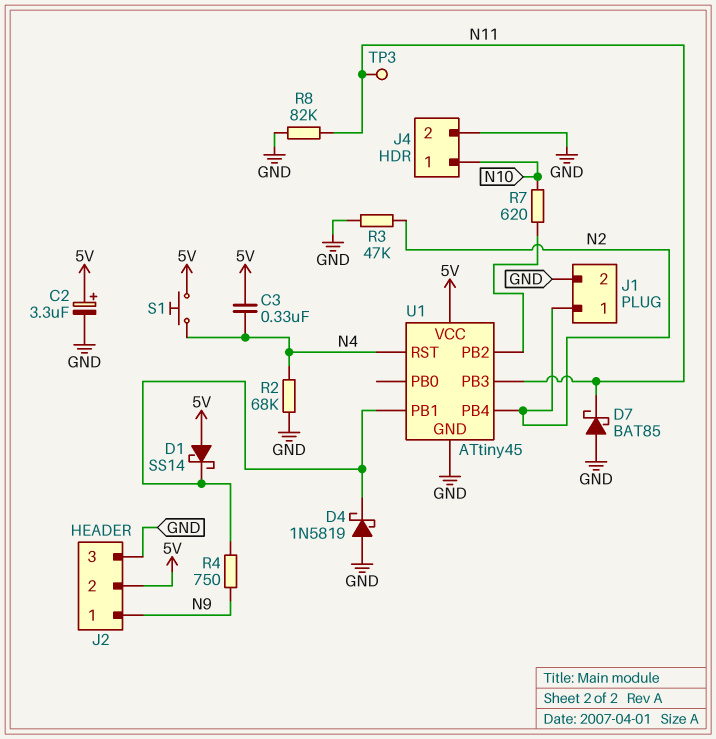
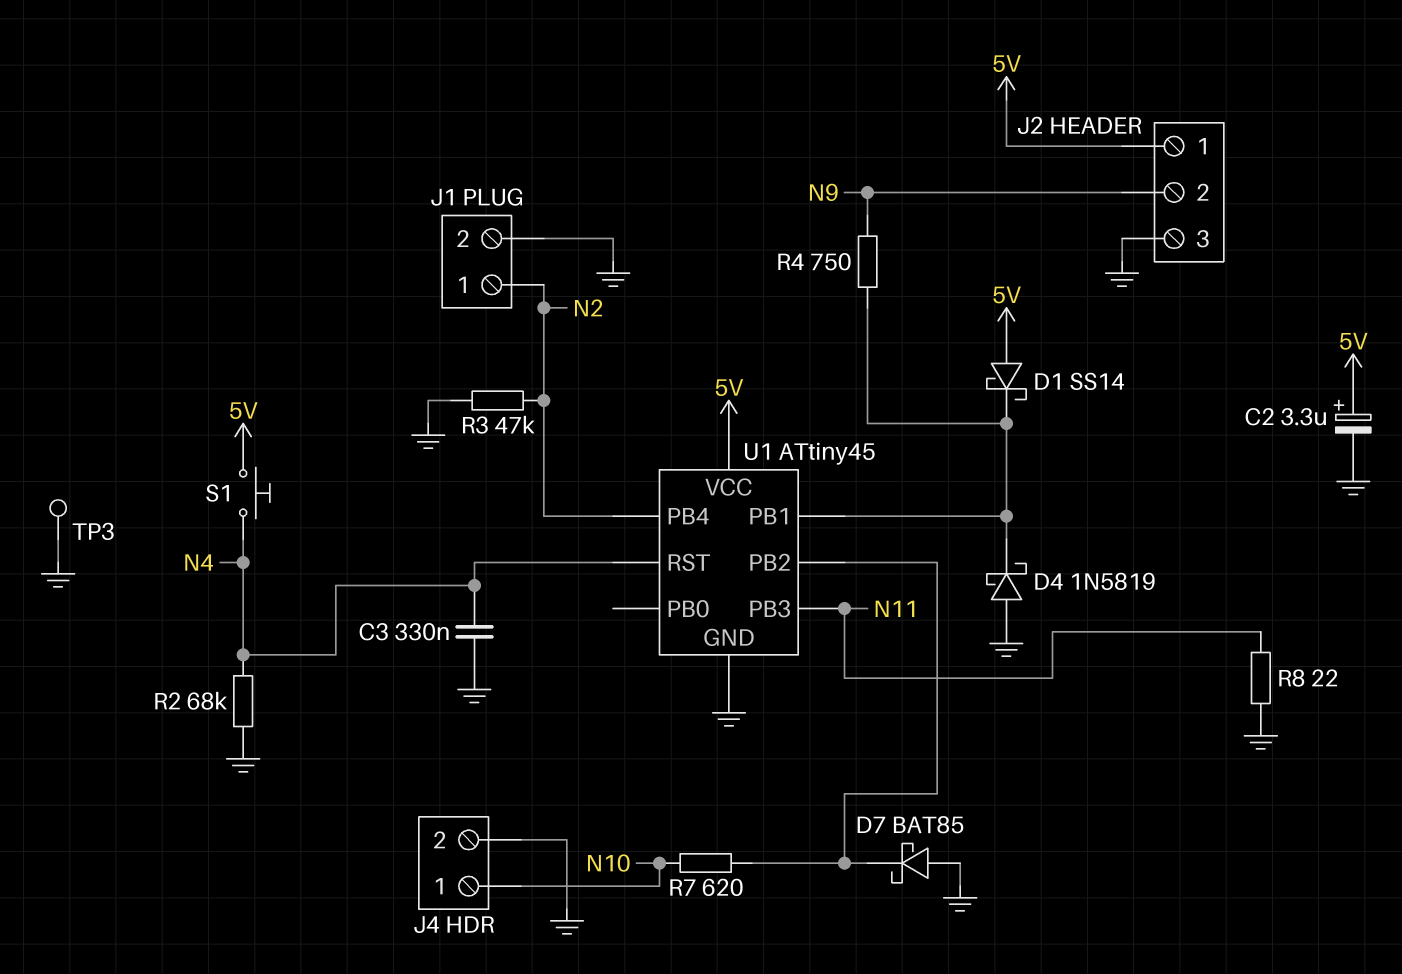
C3: 330nF (5V, N4) -> 330nF (GND, N4)
D7: schottky BAT85 (A GND, K N11) -> schottky BAT85 (A GND, K U1/PB2)
J2 pin 1: N9 -> 5V
J2 pin 2: 5V -> N9
R8: 82k (GND, N11) -> 22 (GND, N11)
TP3: test point (N11) -> test point (GND)

